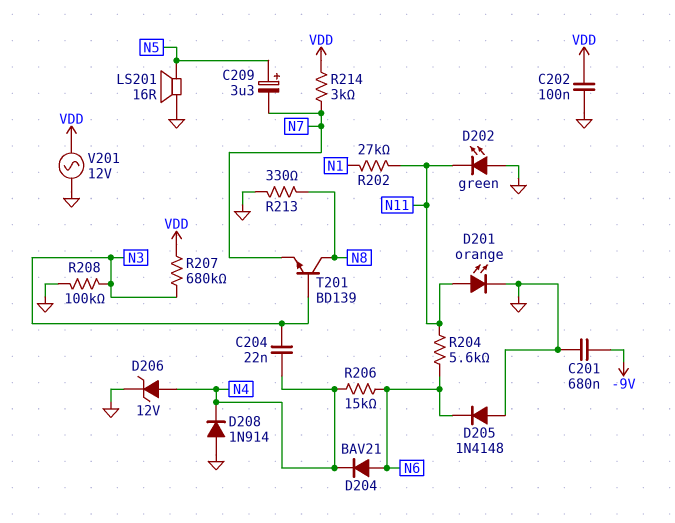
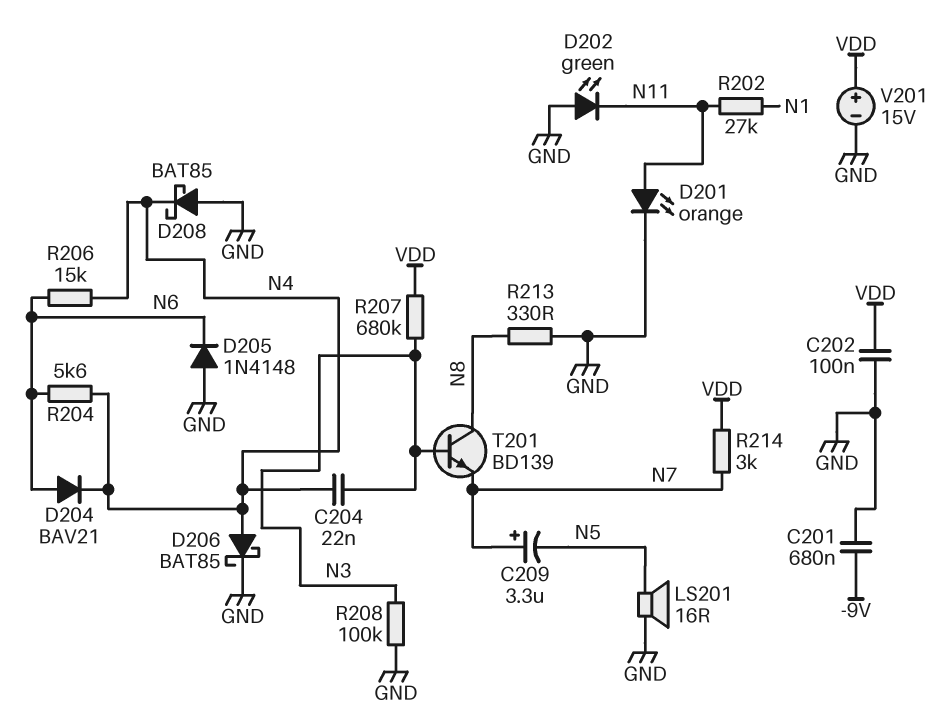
C209: 3.3uF (plus N5, minus N7) -> 3.3uF (plus N7, minus N5)
D206: zener 12V (A N4, K GND) -> schottky BAT85 (A N4, K GND)
D208: diode 1N914 (A GND, K N4) -> schottky BAT85 (A GND, K N4)
R204: 5.6k (N6, N11) -> 5.6k (N4, N6)
V201: AC 12V (GND, VDD) -> 15V (plus VDD, minus GND)

